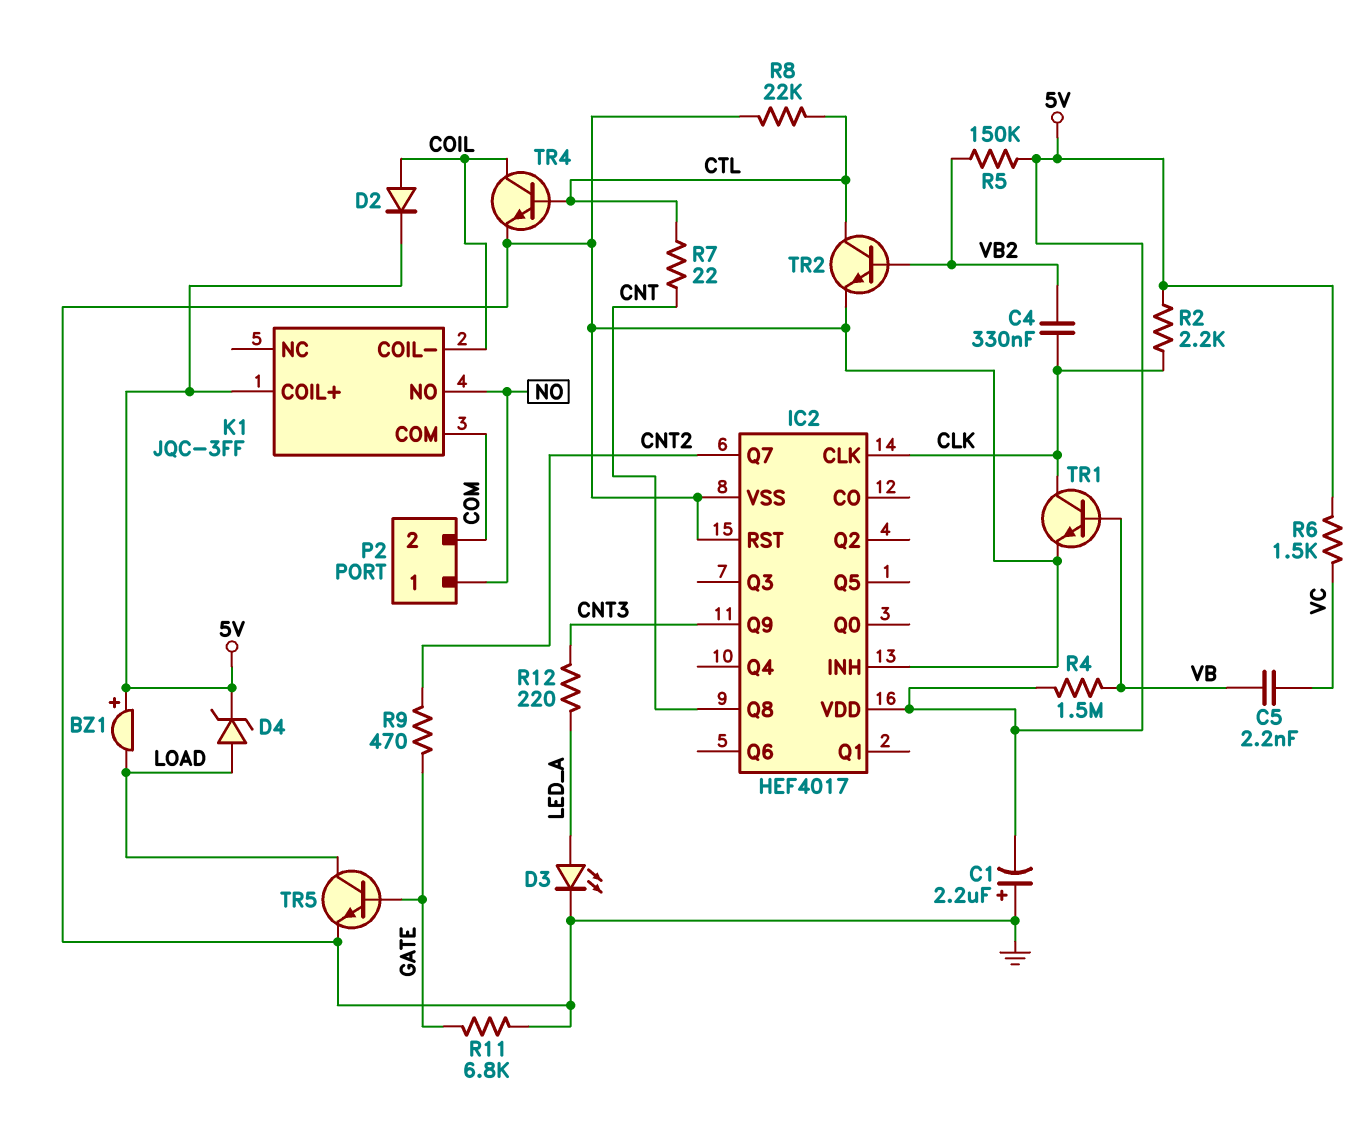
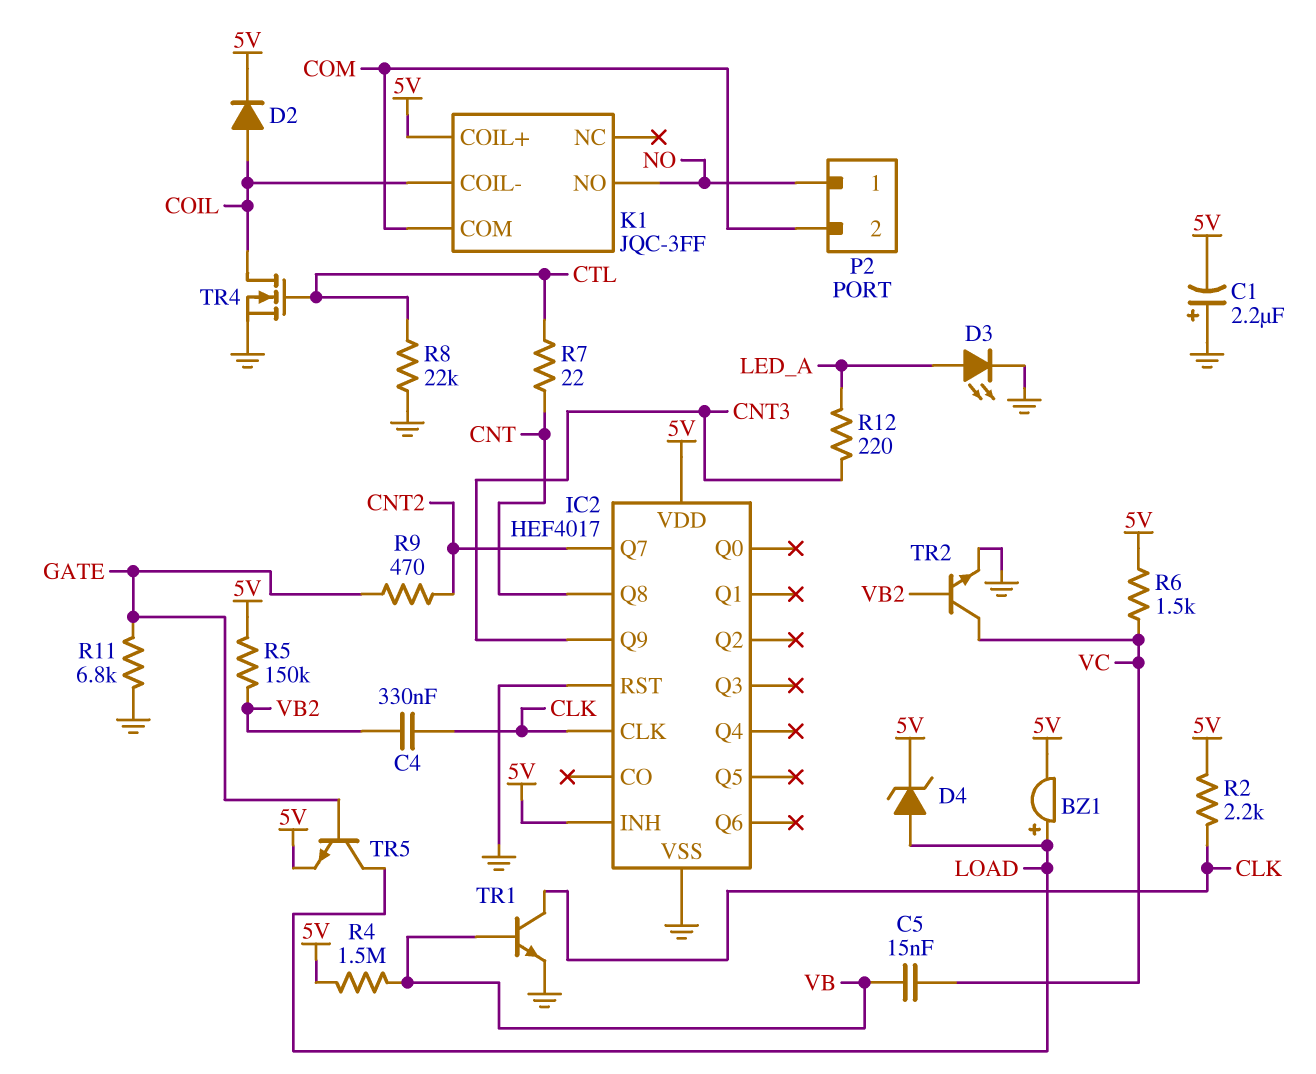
BZ1: buzzer (plus 5V, minus LOAD) -> buzzer (plus LOAD, minus 5V)
C5: 2.2nF (VB, VC) -> 15nF (VB, VC)
IC2 pin INH: GND -> 5V
TR2: NPN (B VB2, C CTL, E GND) -> NPN (B VB2, C VC, E GND)
TR4: NPN (B CTL, C COIL, E GND) -> NMOS (G CTL, D COIL, S GND)
TR5: NPN (B GATE, C LOAD, E GND) -> NPN (B GATE, C LOAD, E 5V)

